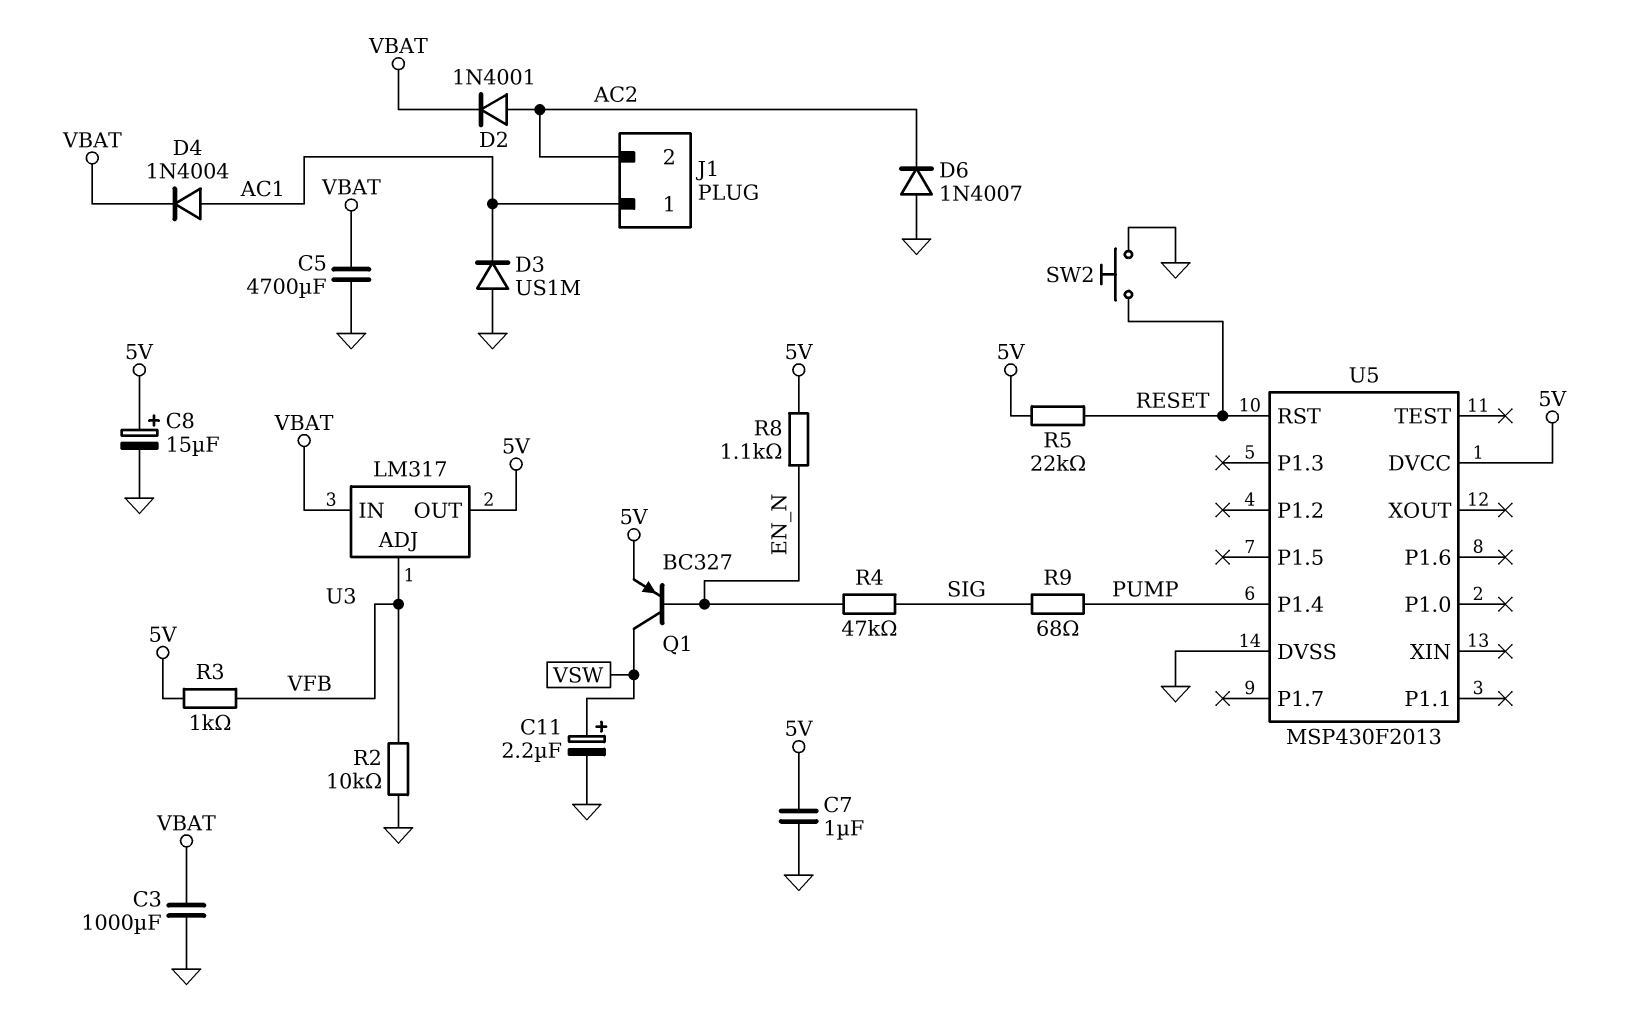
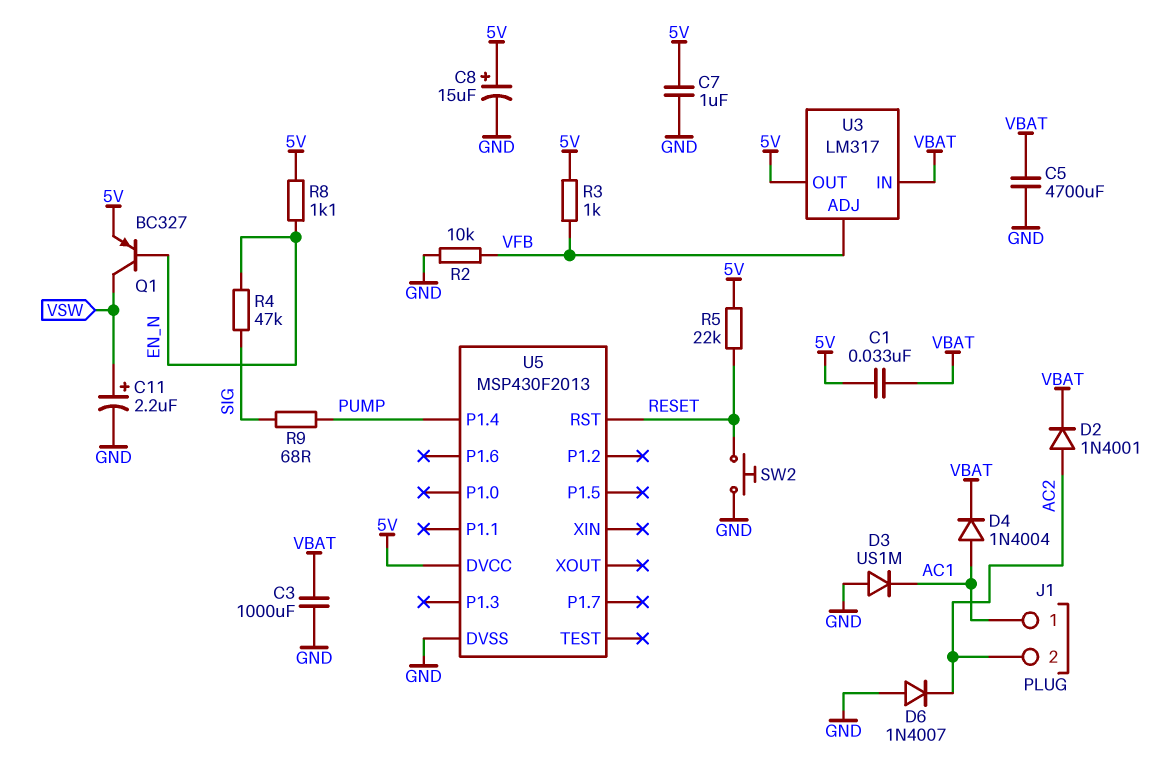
C1: none -> 33nF (5V, VBAT)

